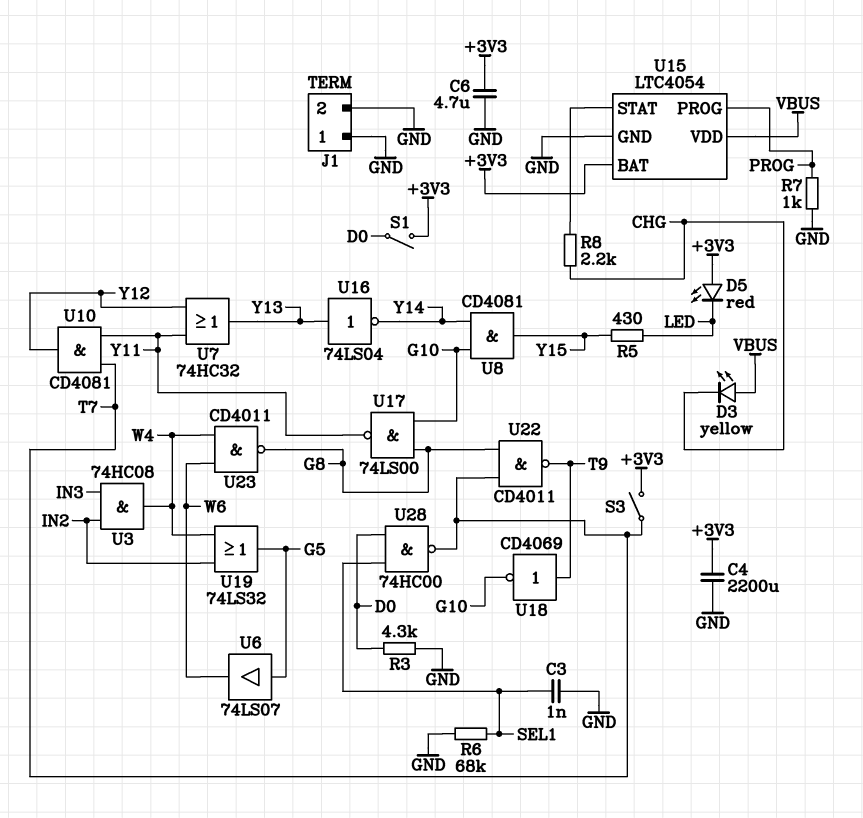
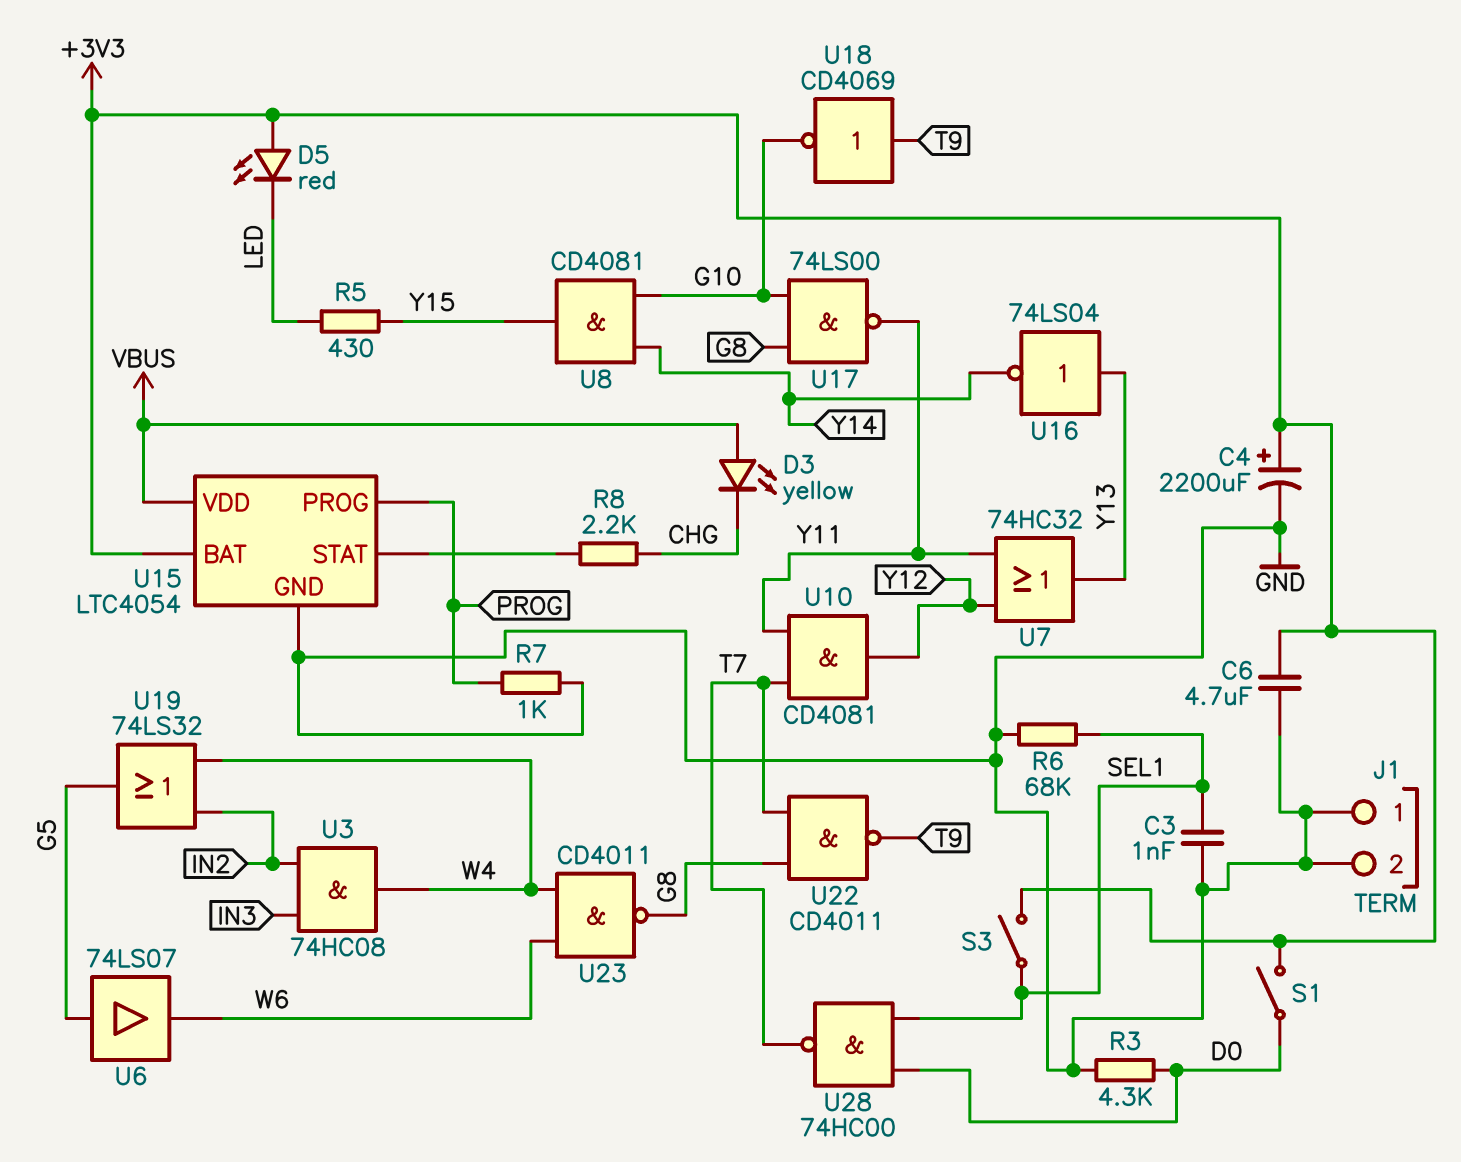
C4: 2200uF (+3V3, GND) -> 2200uF (plus +3V3, minus GND)
S3: switch (+3V3, T7) -> switch (+3V3, SEL1)

